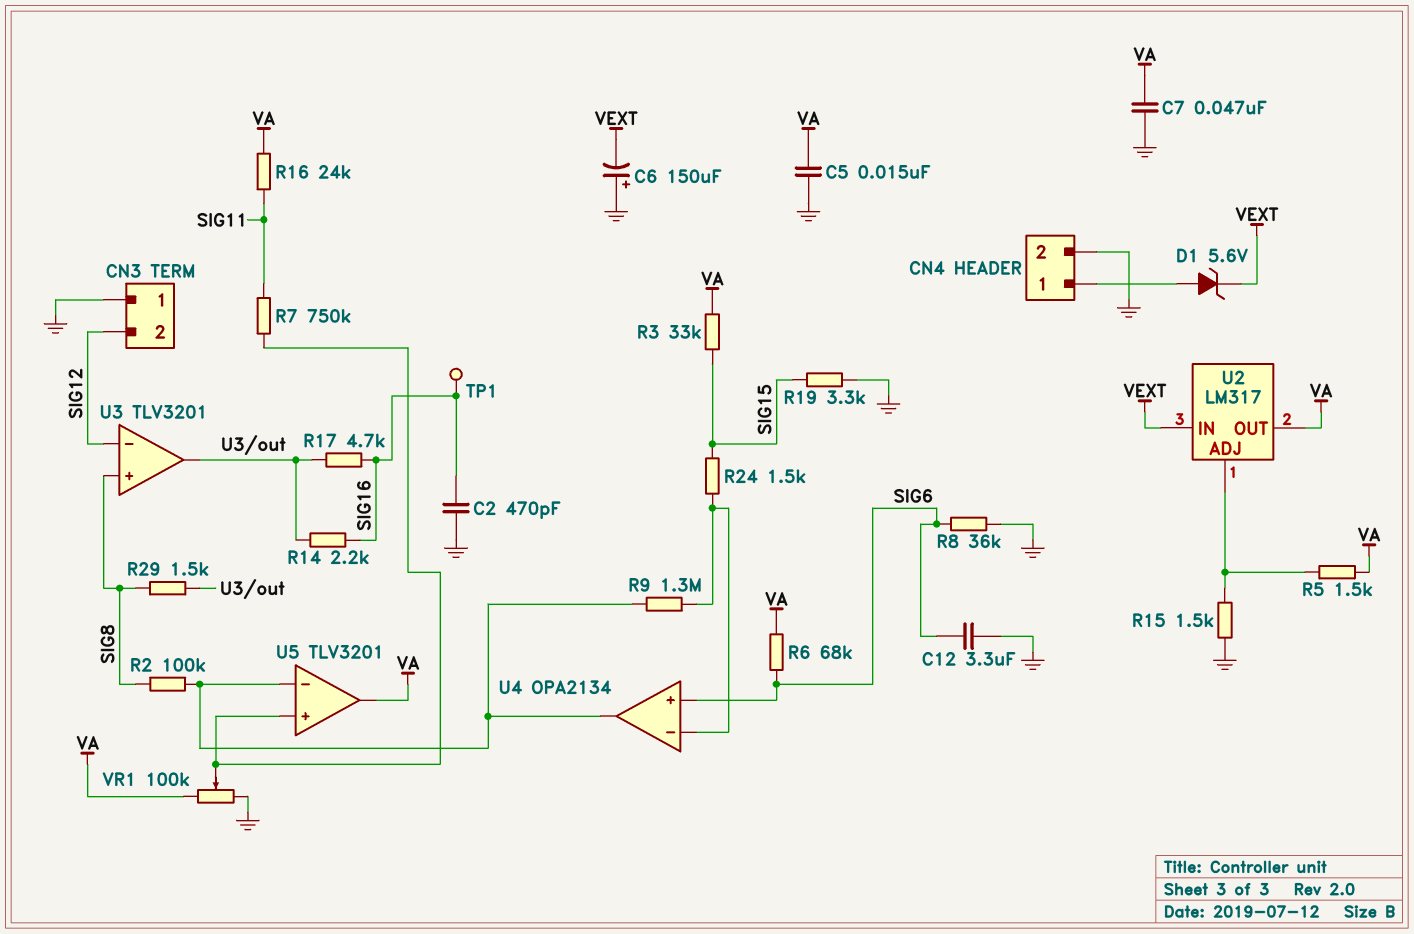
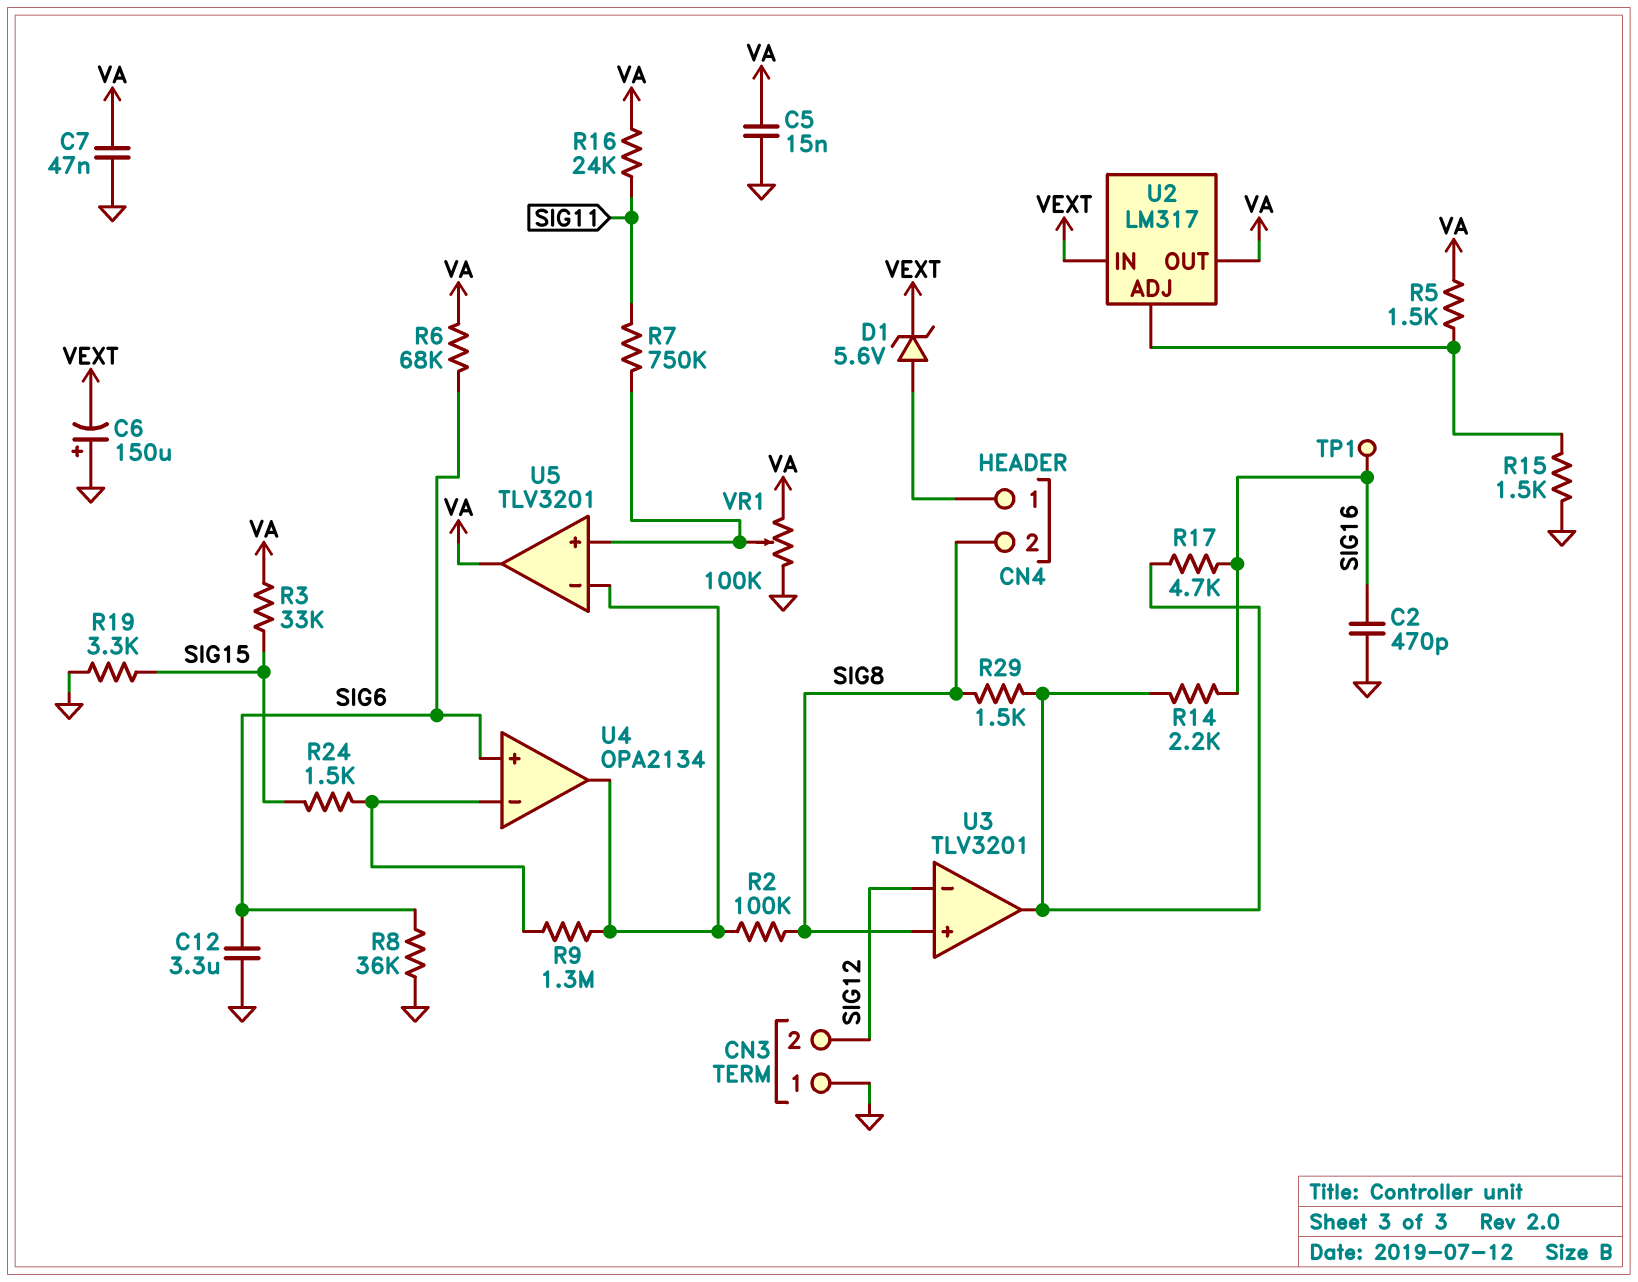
CN4 pin 2: GND -> SIG8

